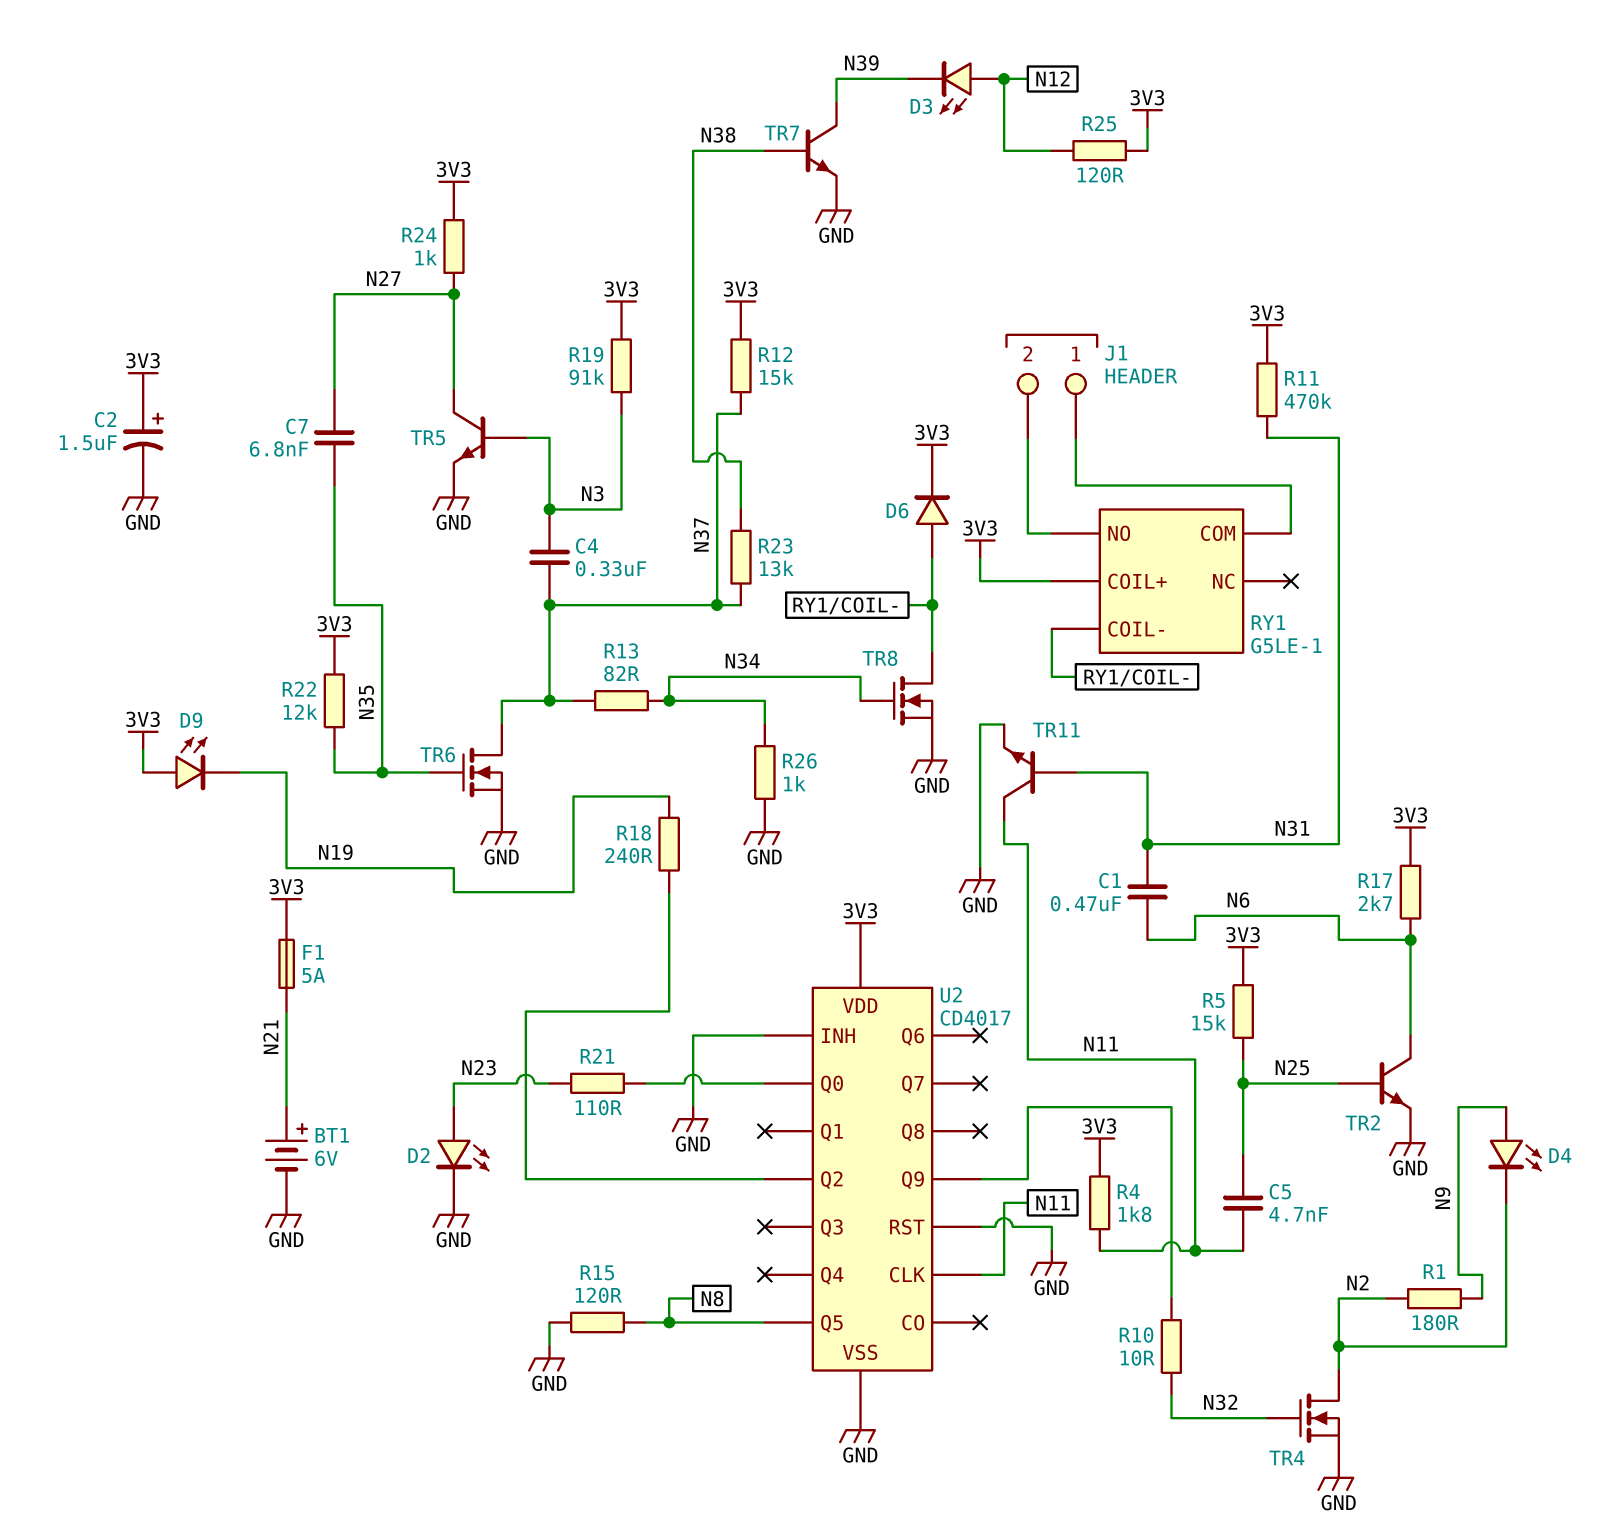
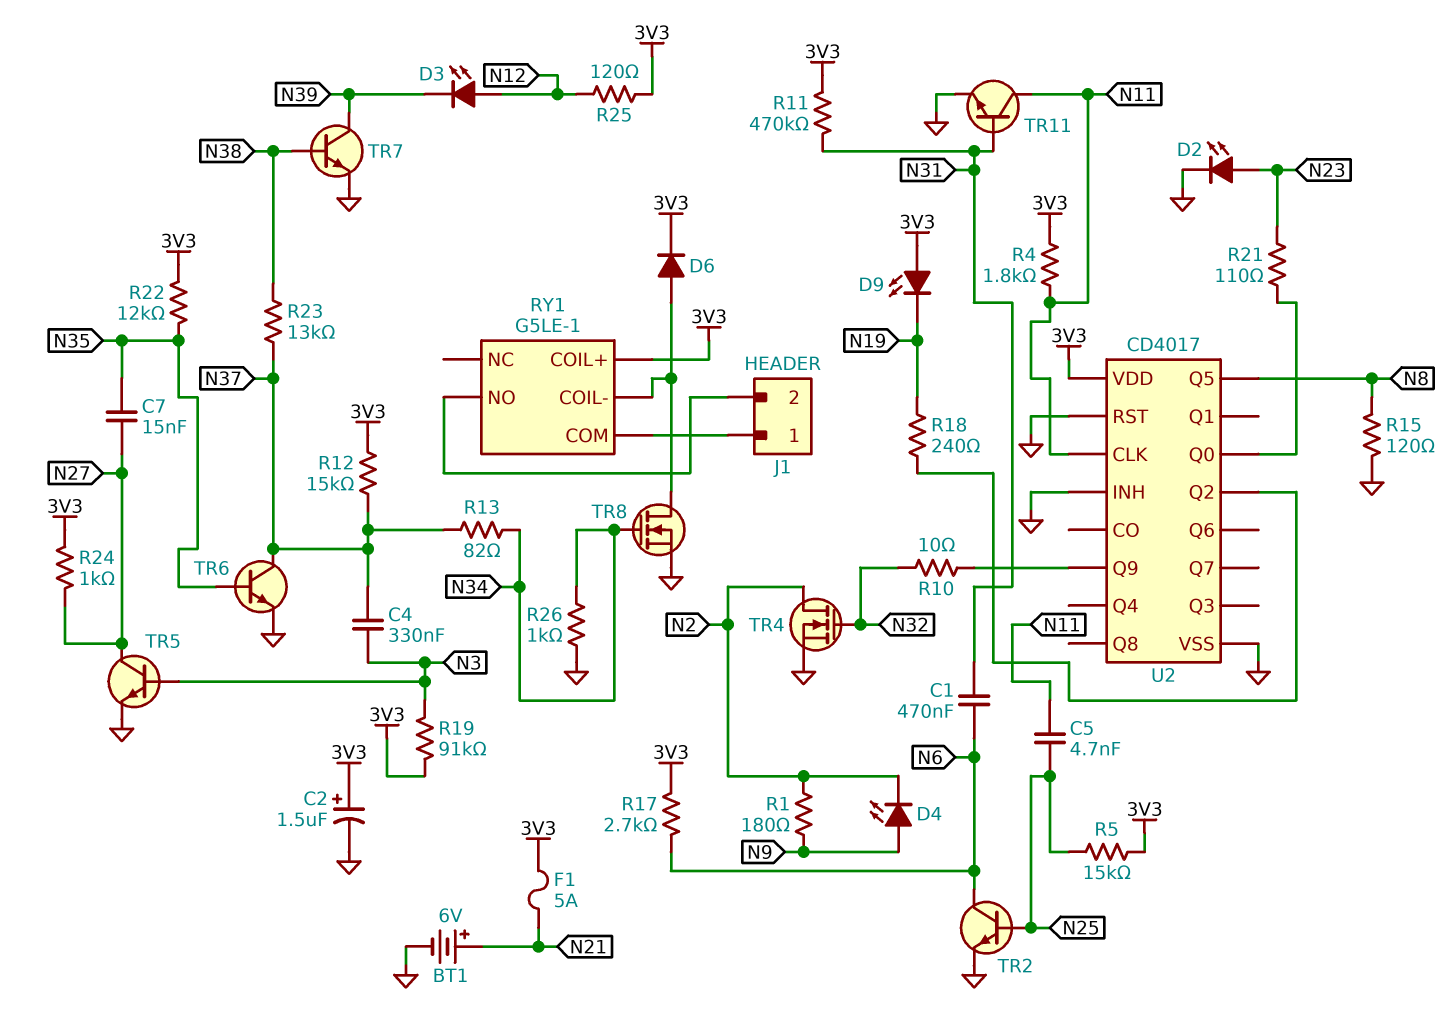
C7: 6.8nF (N27, N35) -> 15nF (N27, N35)
TR6: NMOS (G N35, D N37, S GND) -> NPN (B N35, C N37, E GND)

